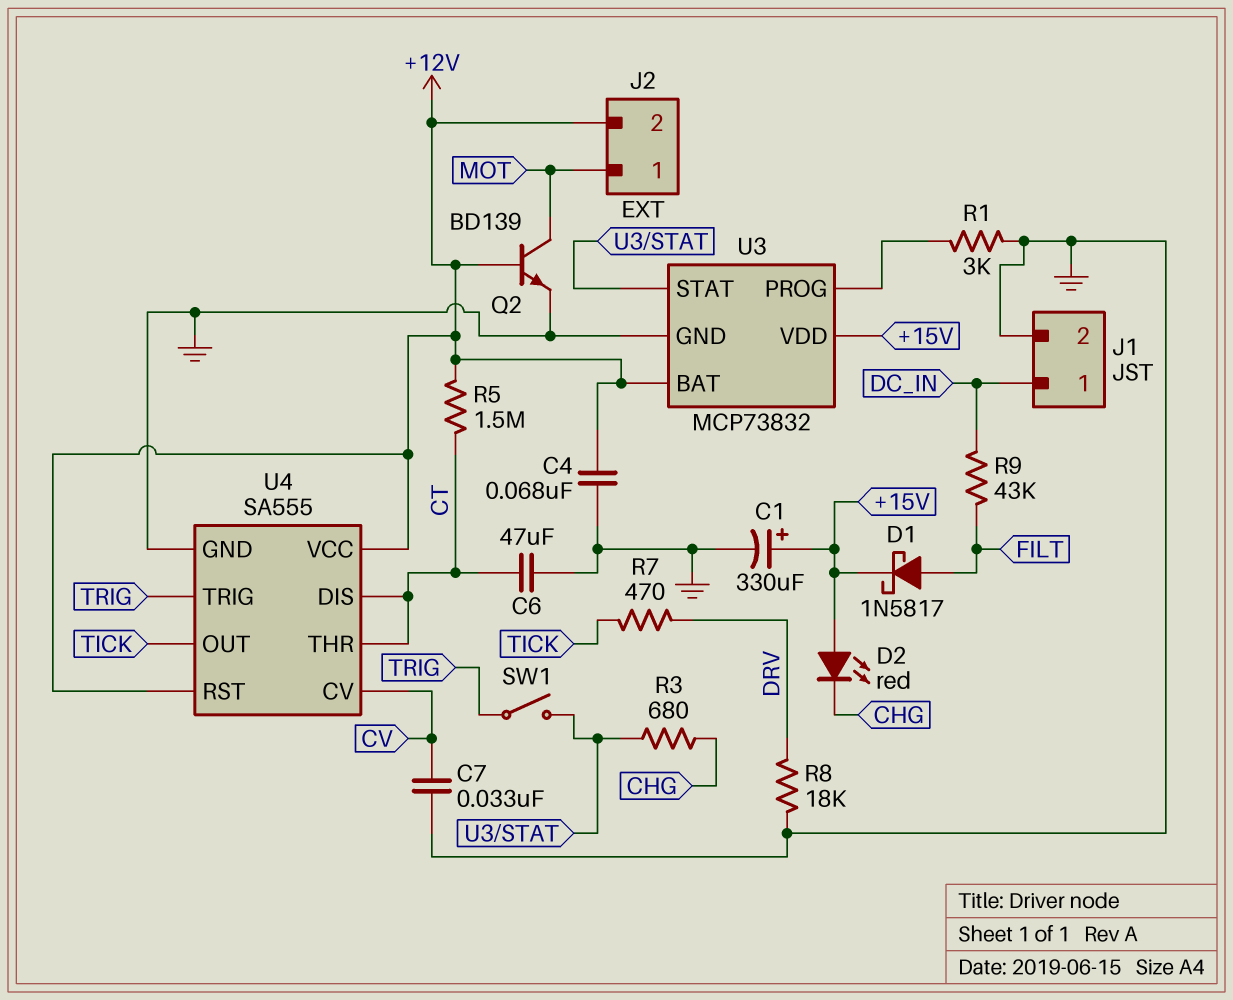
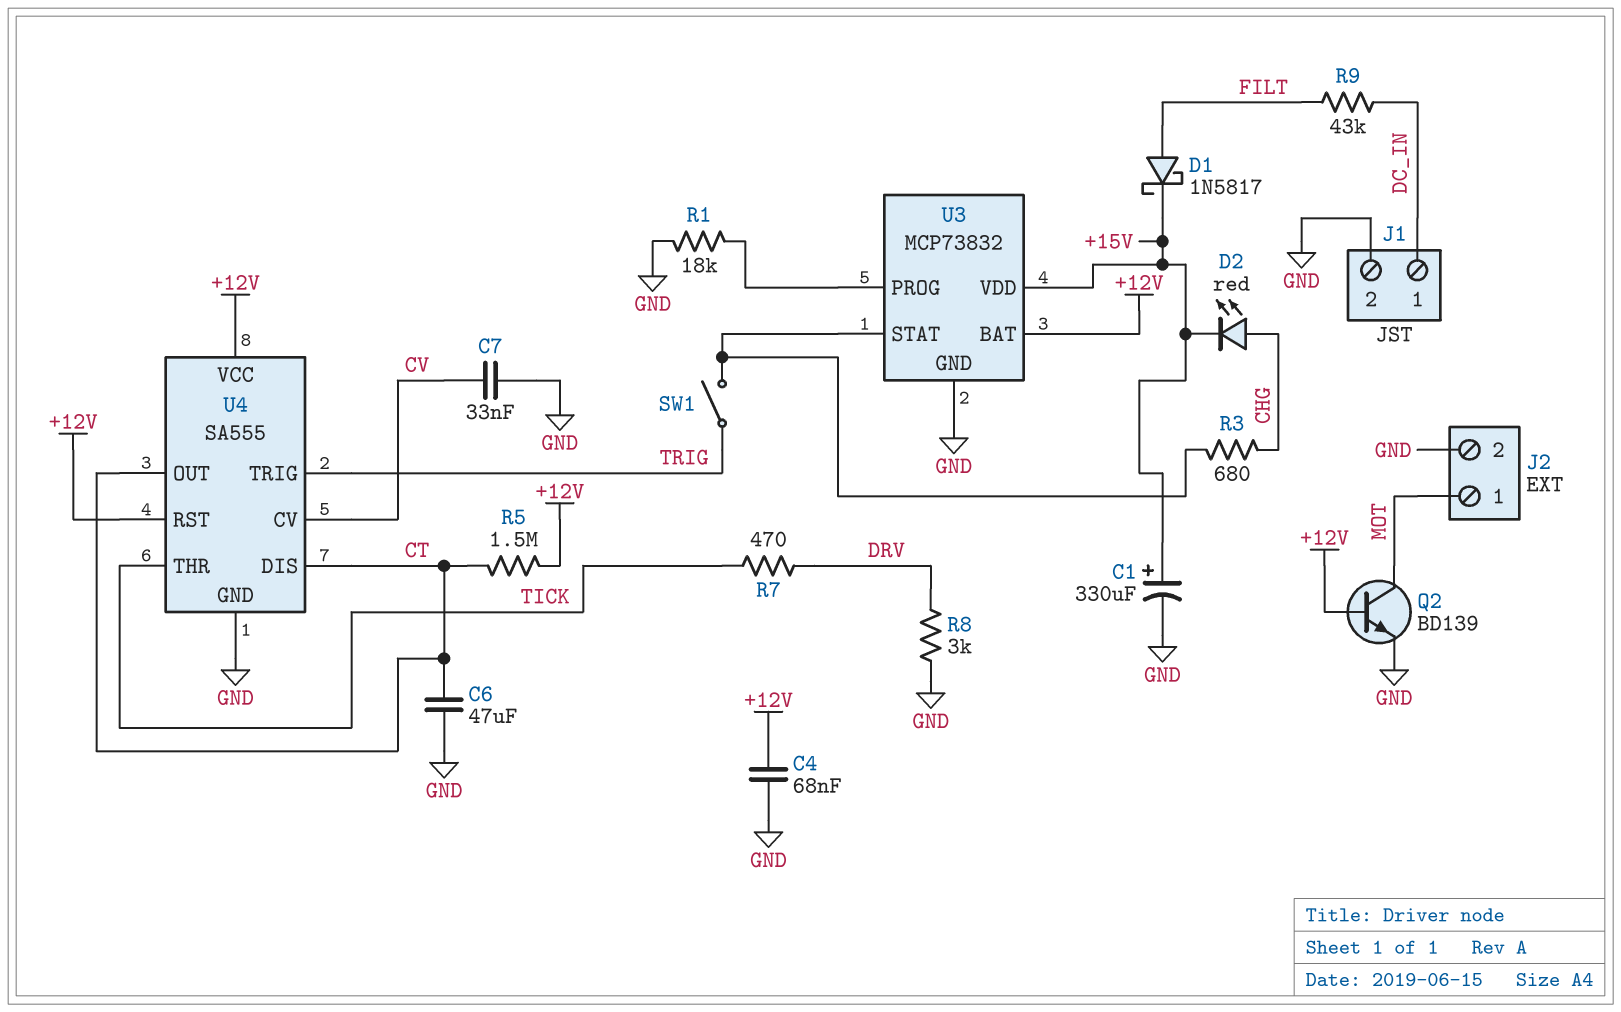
D2: LED red (A +15V, K CHG) -> LED red (A CHG, K +15V)
J2 pin 2: +12V -> GND
R1: 3k (GND, U3/PROG) -> 18k (GND, U3/PROG)
R8: 18k (DRV, GND) -> 3k (DRV, GND)
U4 pin OUT: TICK -> CT
U4 pin THR: CT -> TICK

